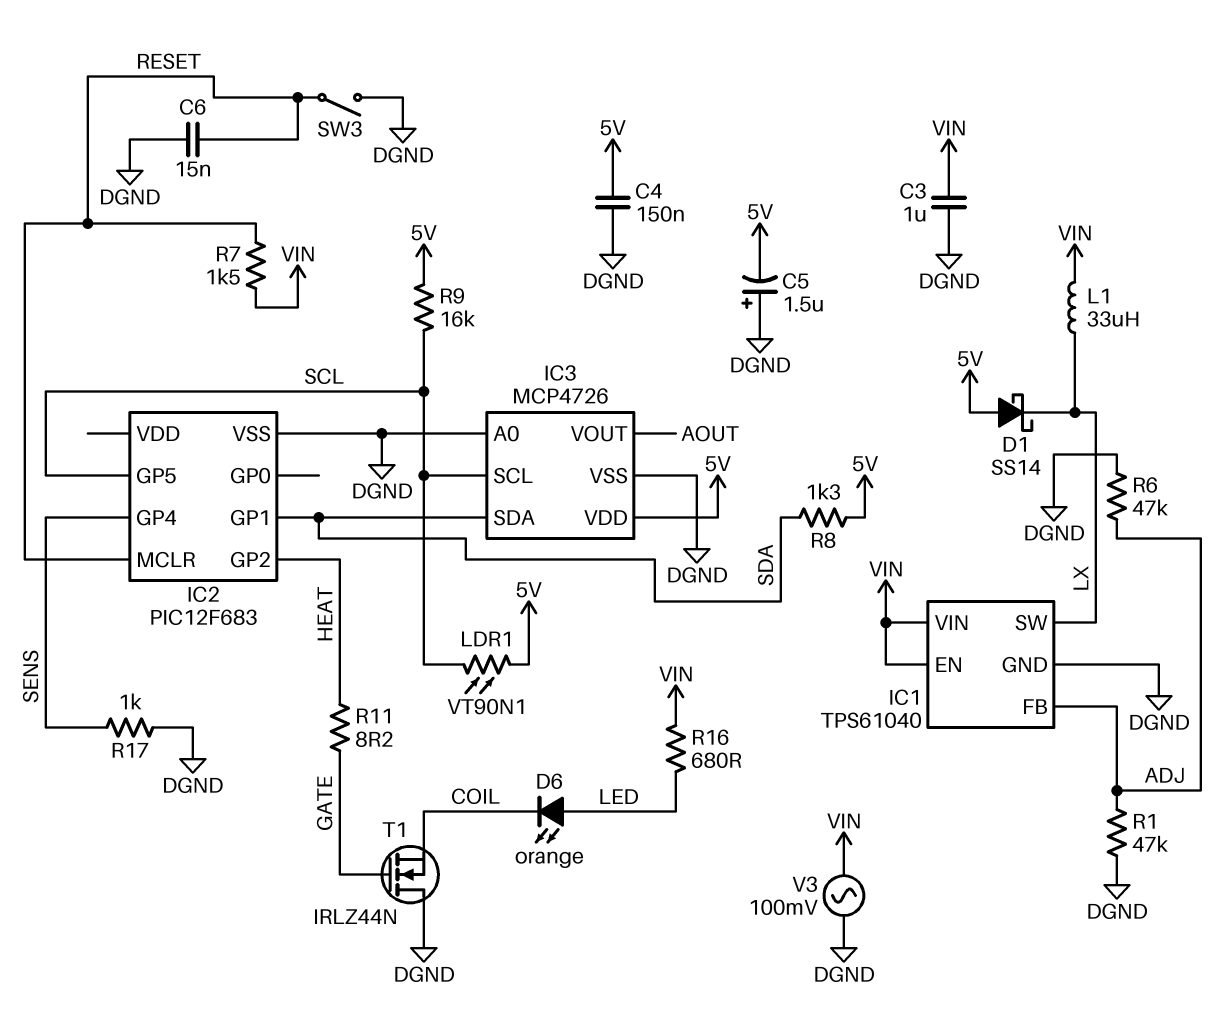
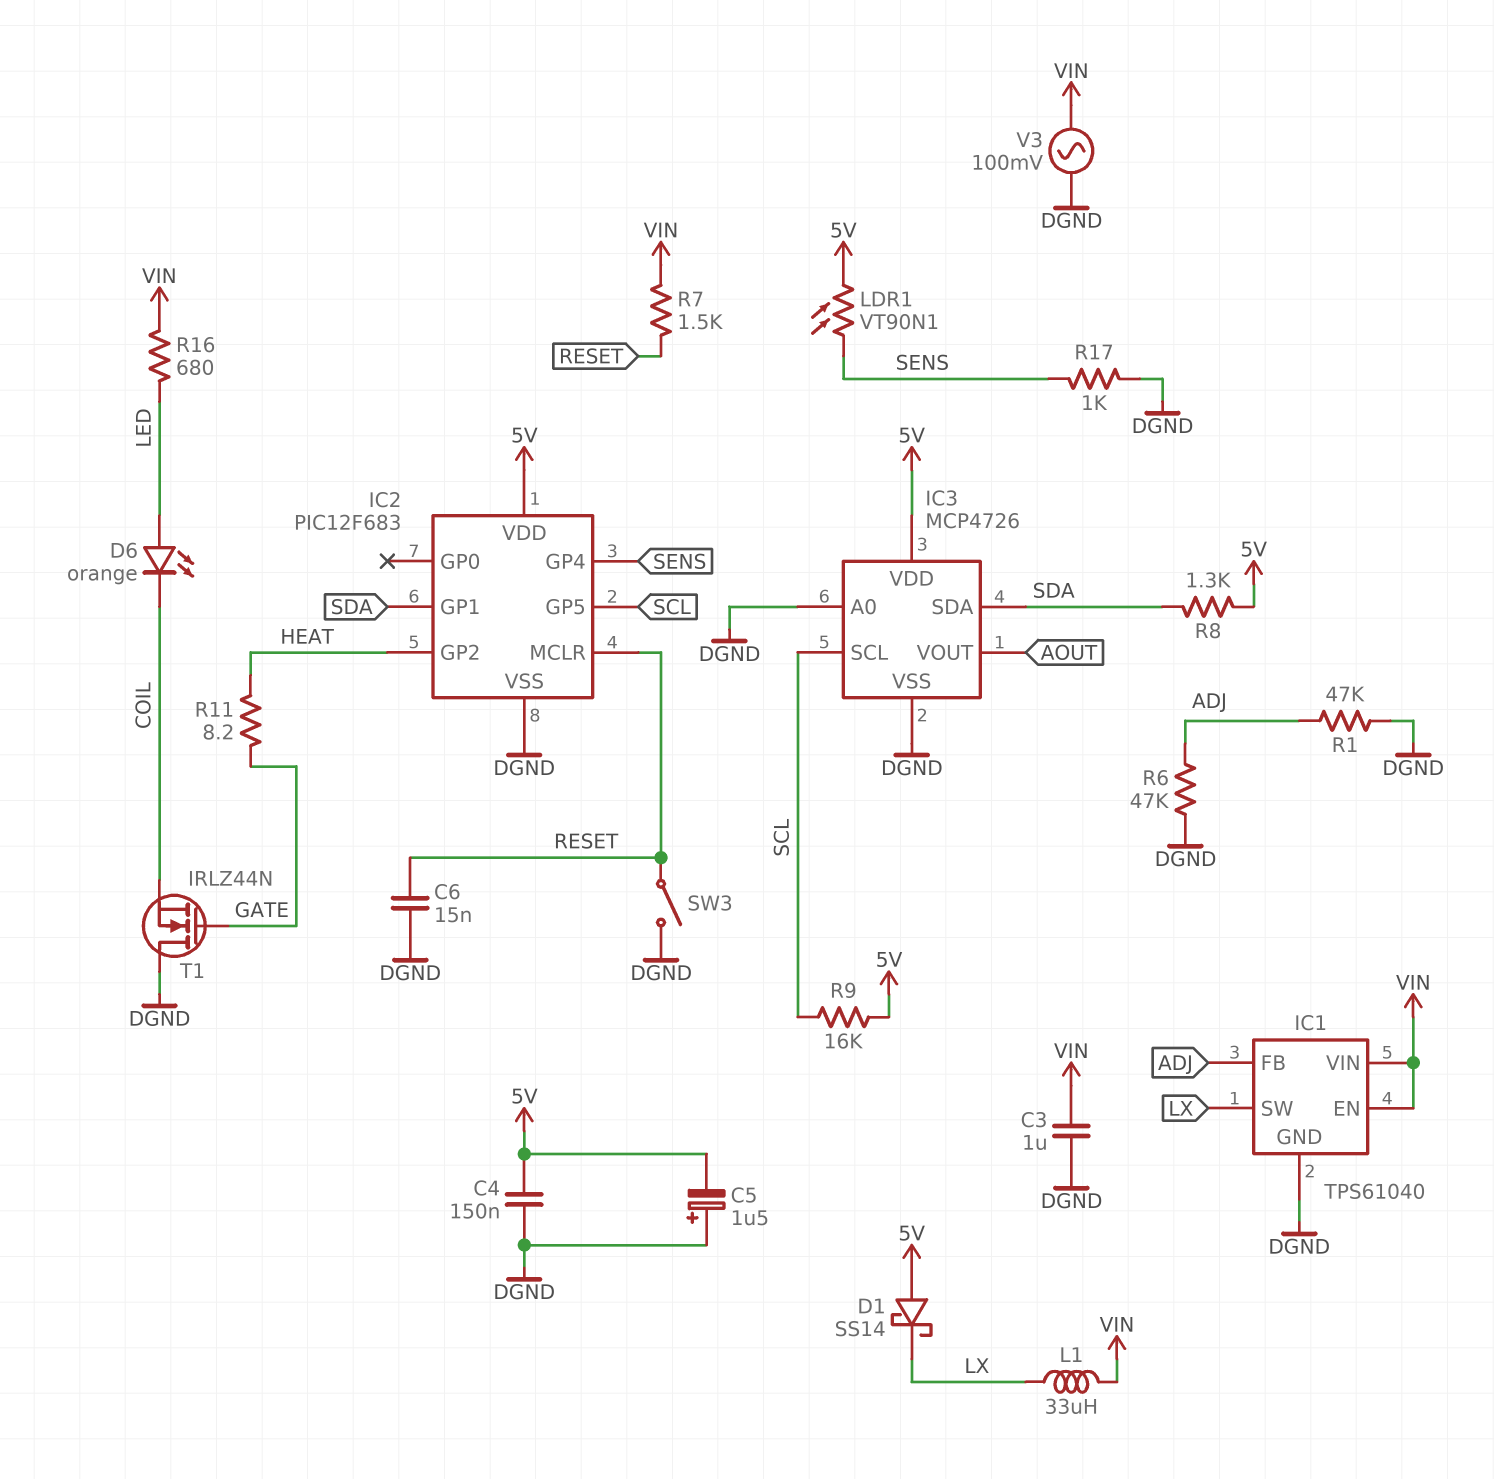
IC2 pin VDD: none -> 5V
LDR1: VT90N1 (5V, SCL) -> VT90N1 (5V, SENS)

